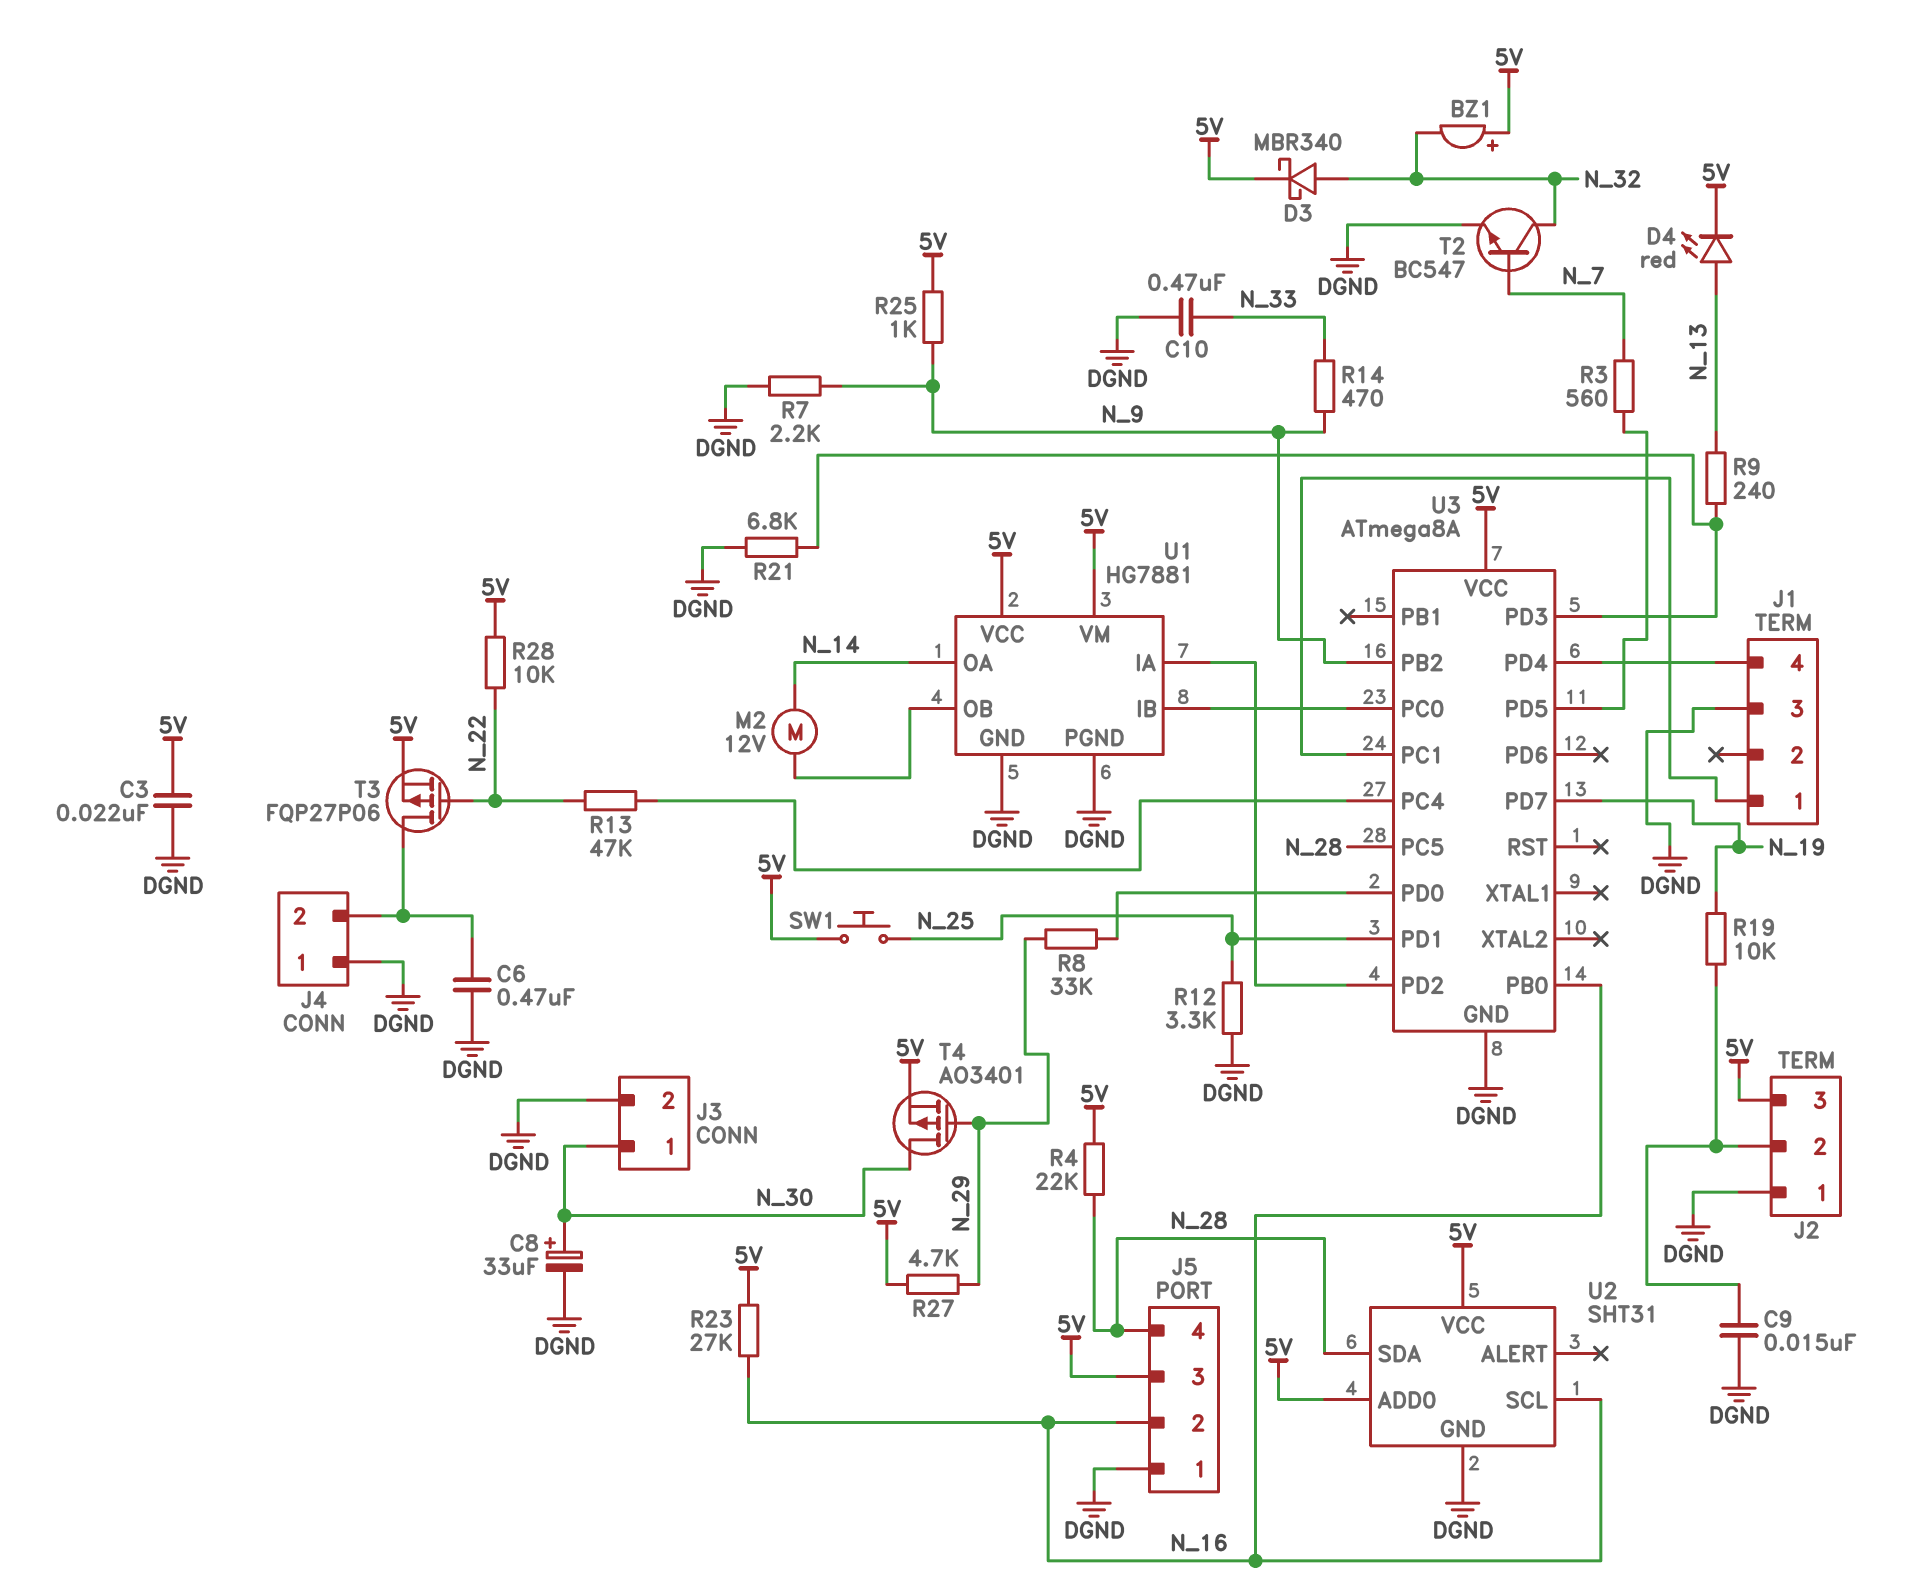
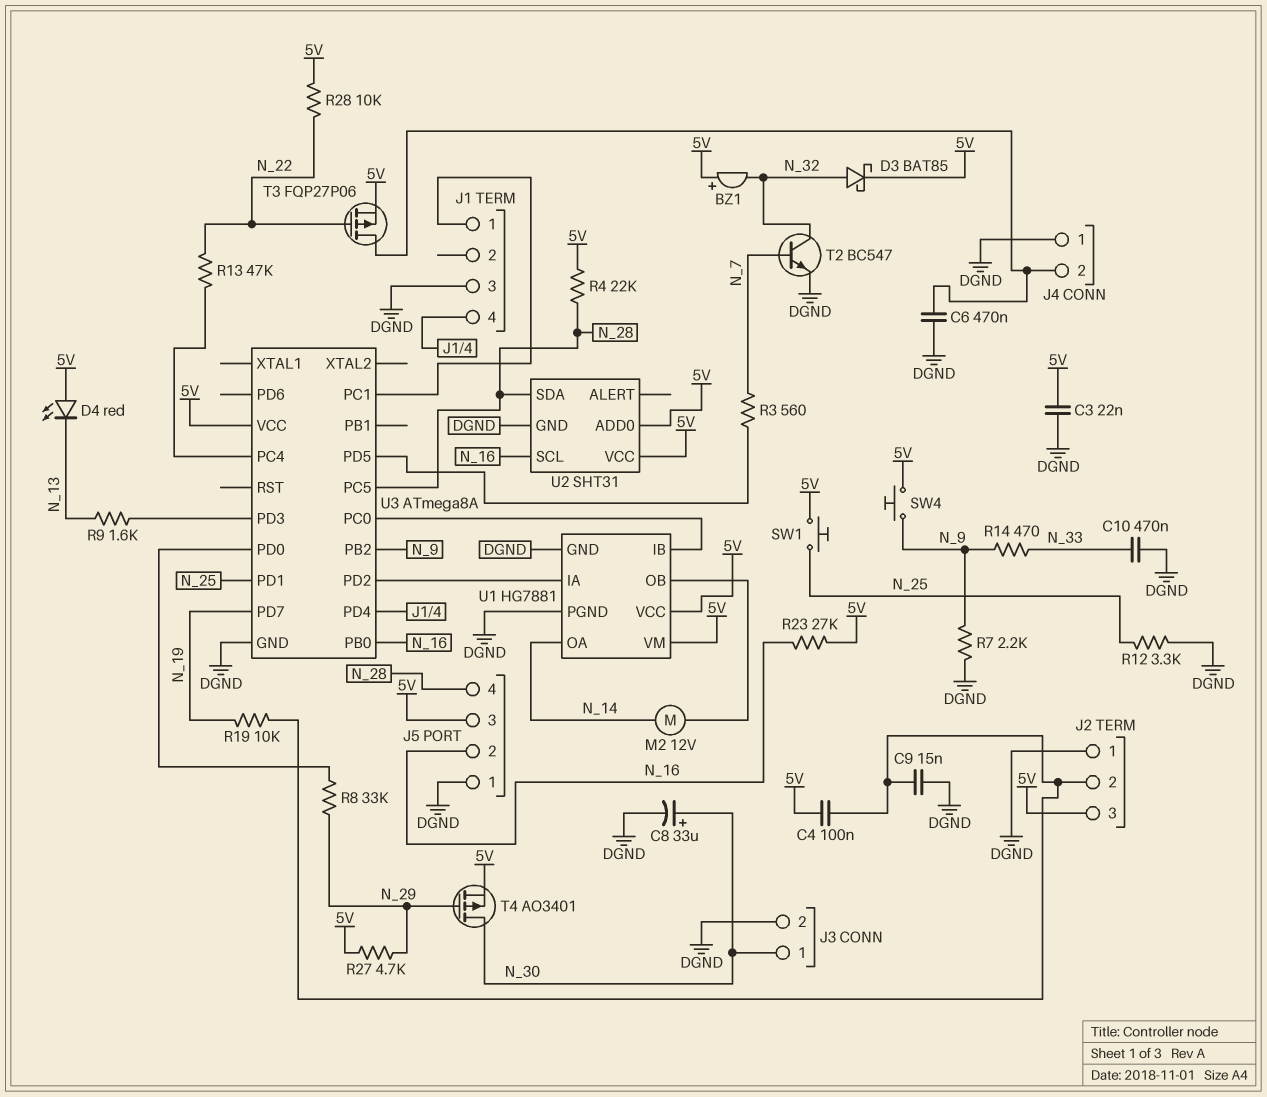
C4: none -> 100nF (5V, J2/2)
D3: schottky MBR340 (A N_32, K 5V) -> schottky BAT85 (A N_32, K 5V)
D4: LED red (A N_13, K 5V) -> LED red (A 5V, K N_13)
R9: 240 (N_13, U3/PD3) -> 1.6k (N_13, U3/PD3)
R21: 6.8k (DGND, U3/PD3) -> none
R25: 1k (5V, N_9) -> none
SW4: none -> button (5V, N_9)

